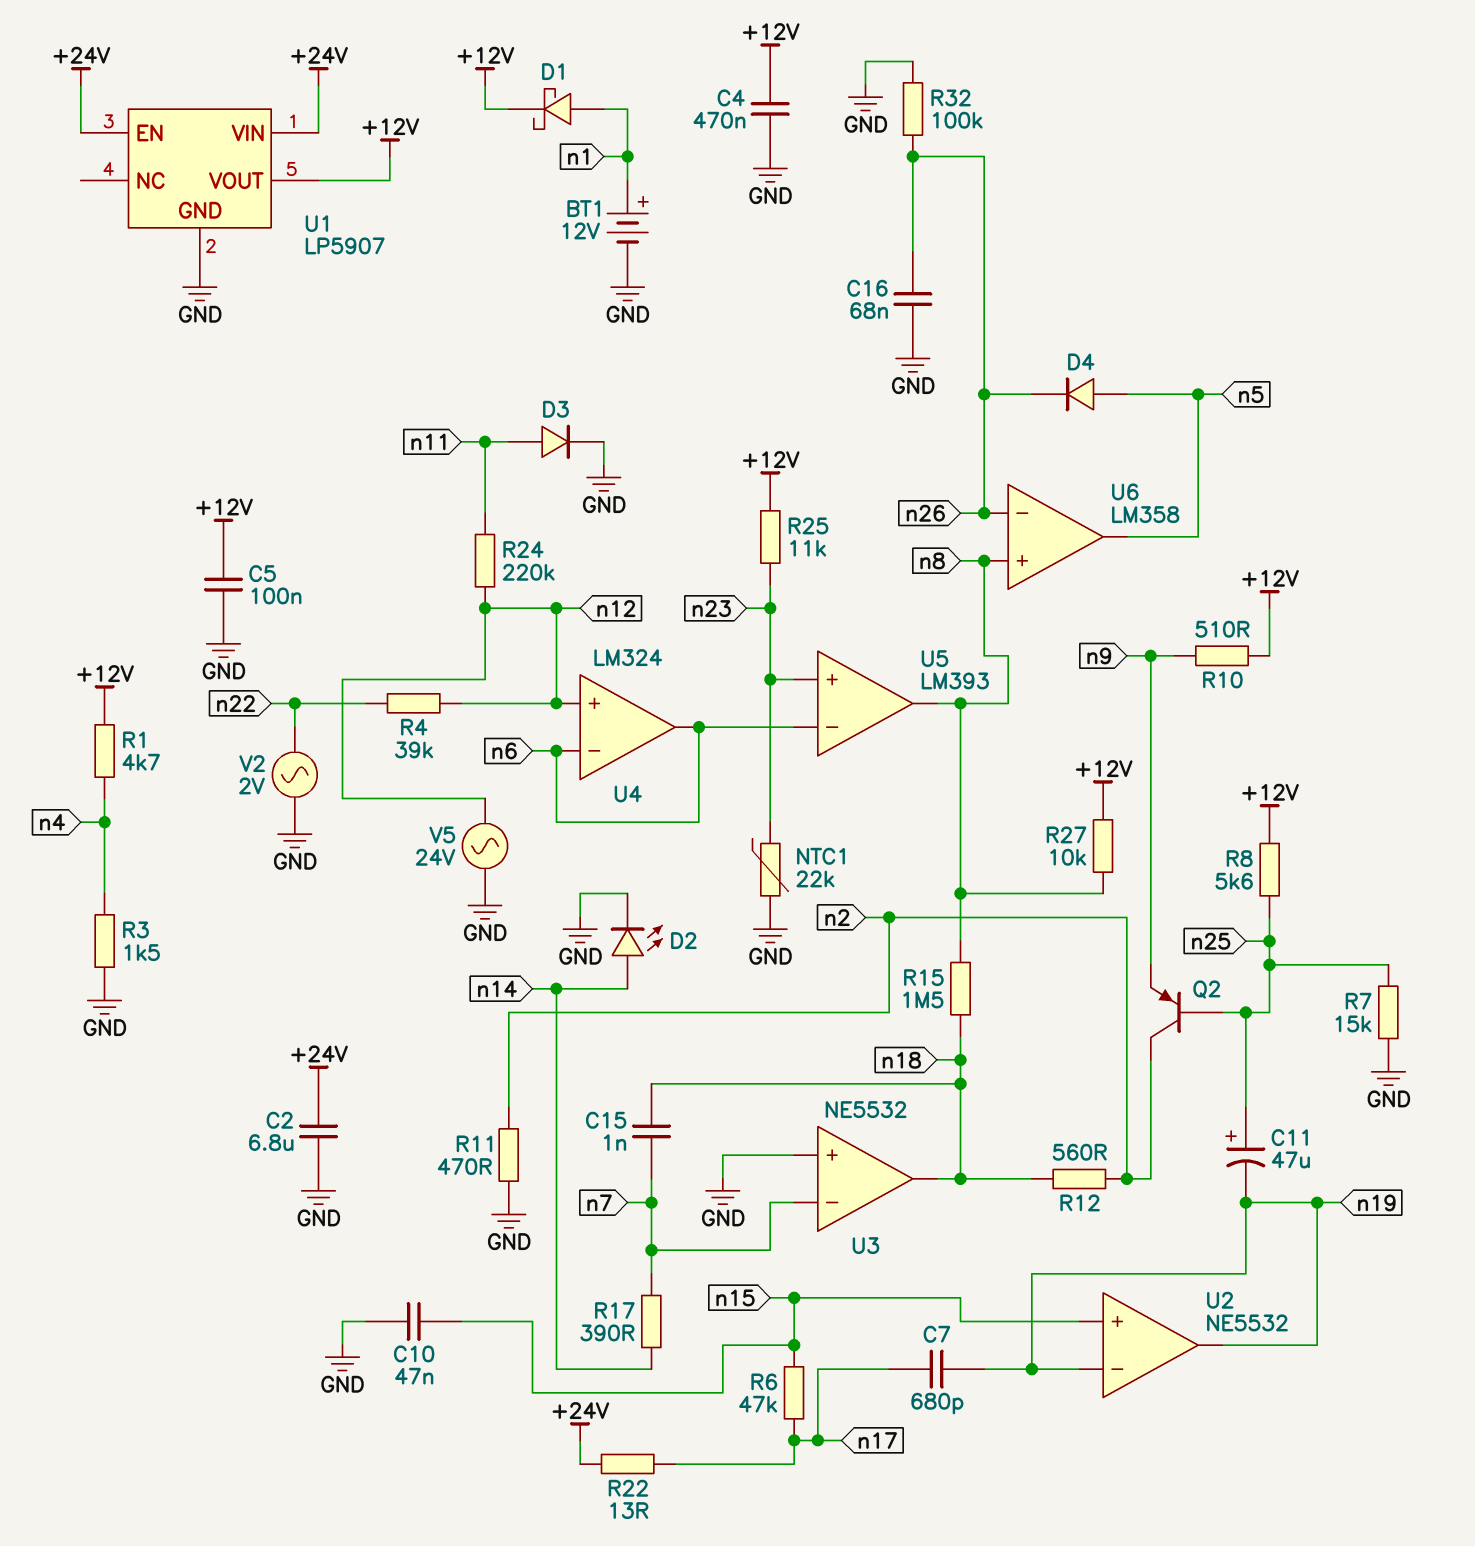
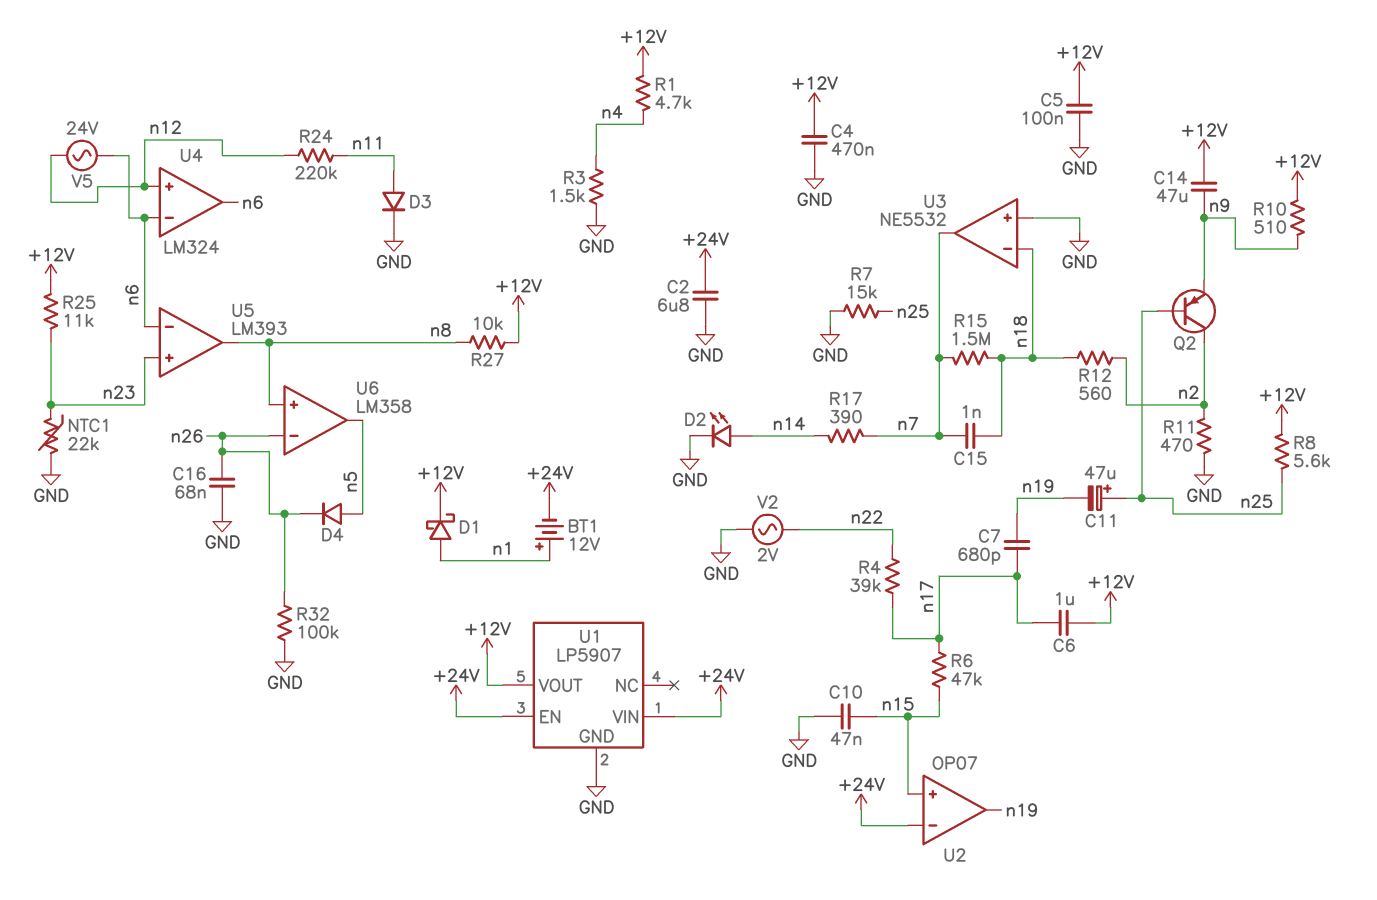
BT1: 12V (plus n1, minus GND) -> 12V (plus n1, minus +24V)
C6: none -> 1uF (+12V, n17)
C14: none -> 47uF (+12V, n9)
R4: 39k (n12, n22) -> 39k (n17, n22)
R15: 1.5M (n8, n18) -> 1.5M (n7, n18)
R22: 13 (+24V, n17) -> none
U2: NE5532 -> OP07
U2 pin in-: n19 -> +24V
U3 pin in-: n7 -> n18
U3 pin out: n18 -> n7
V5: AC 24V (GND, n12) -> AC 24V (n6, n12)

